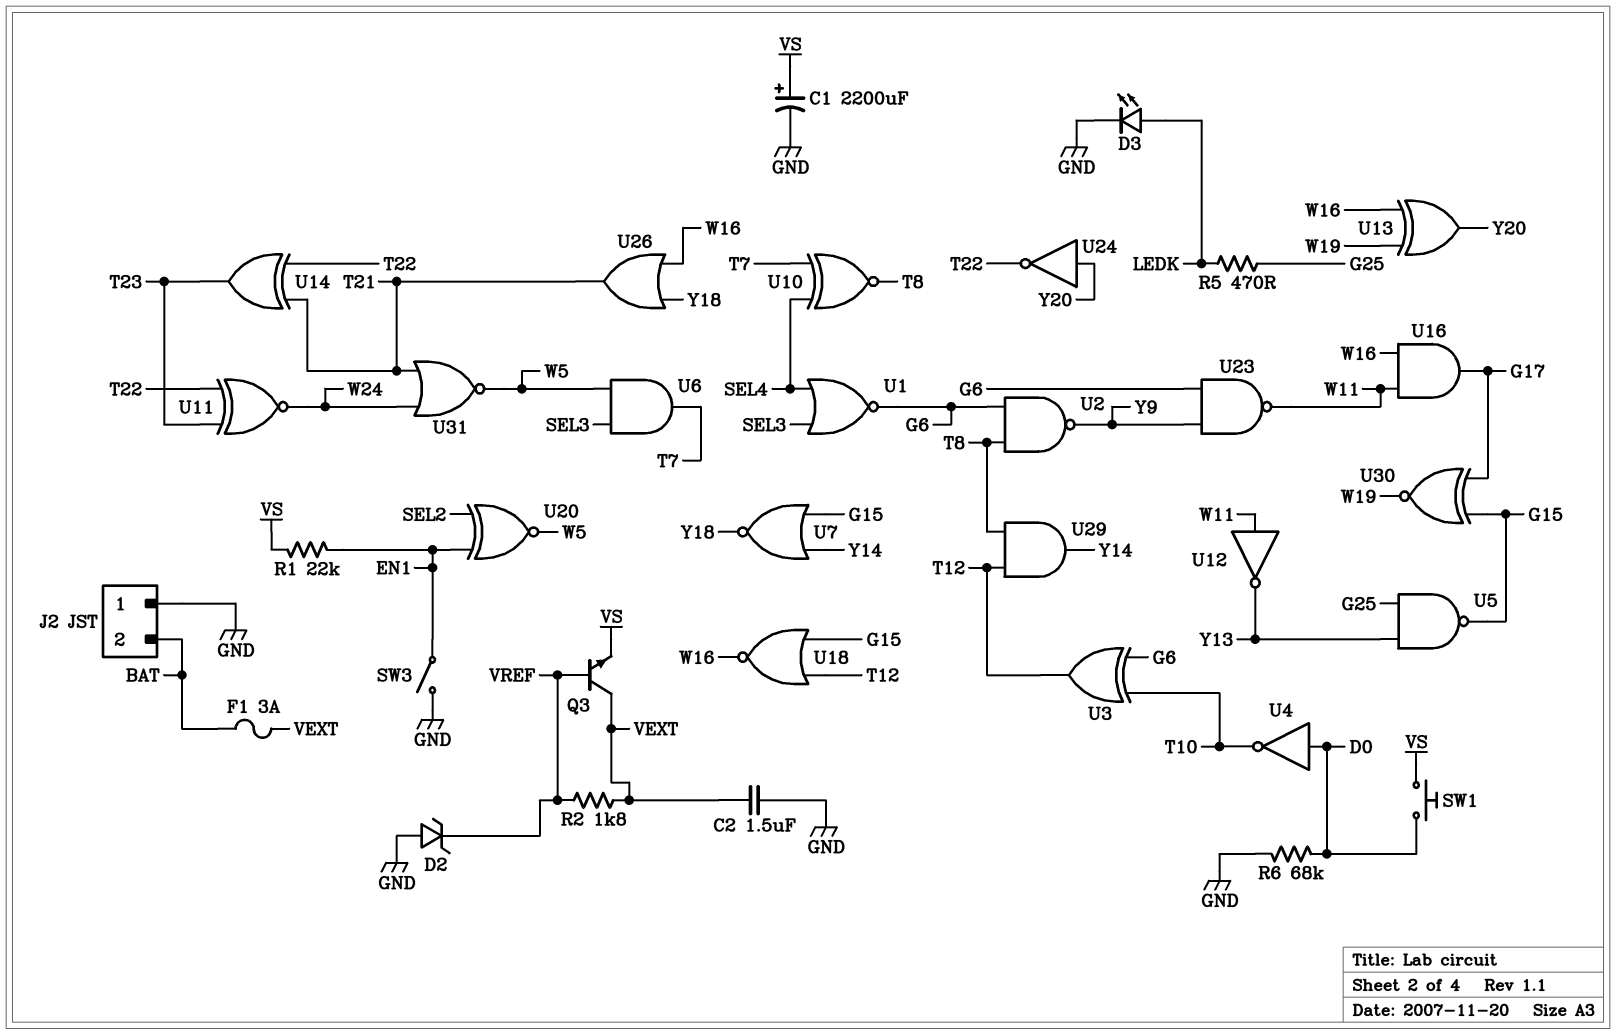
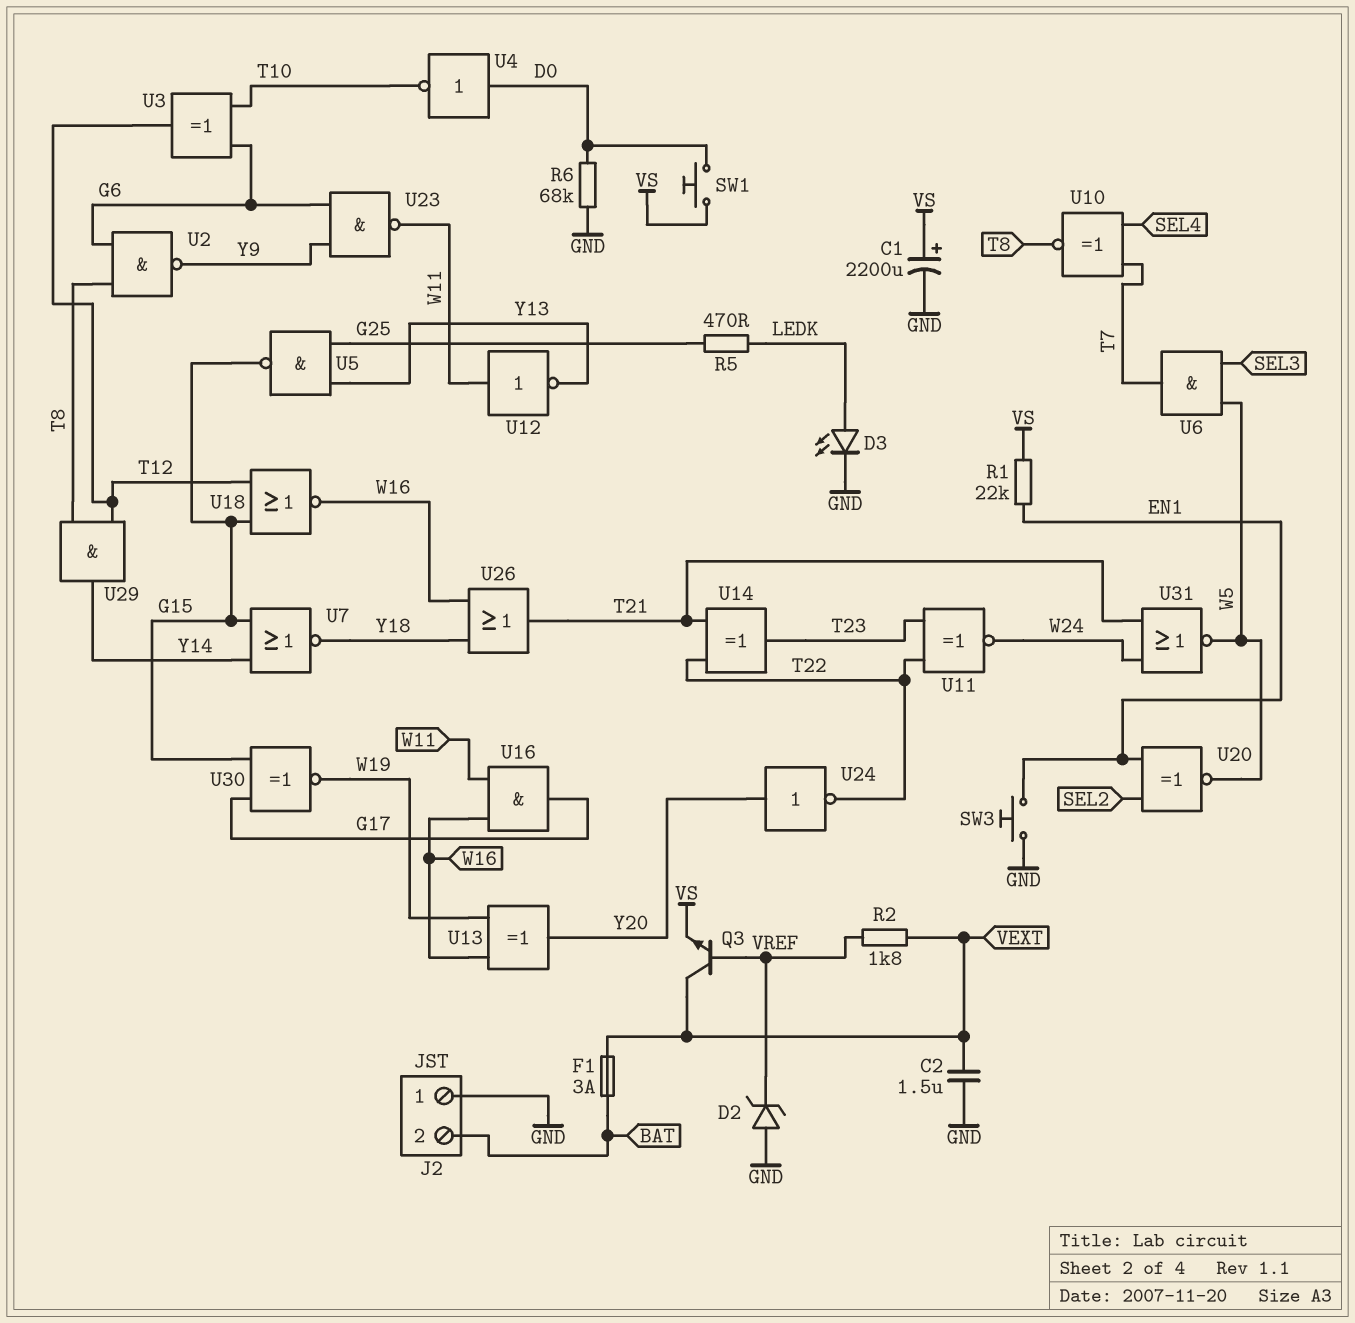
SW3: switch (EN1, GND) -> button (EN1, GND)
U1: NOR (in SEL3, in SEL4, out G6) -> none

